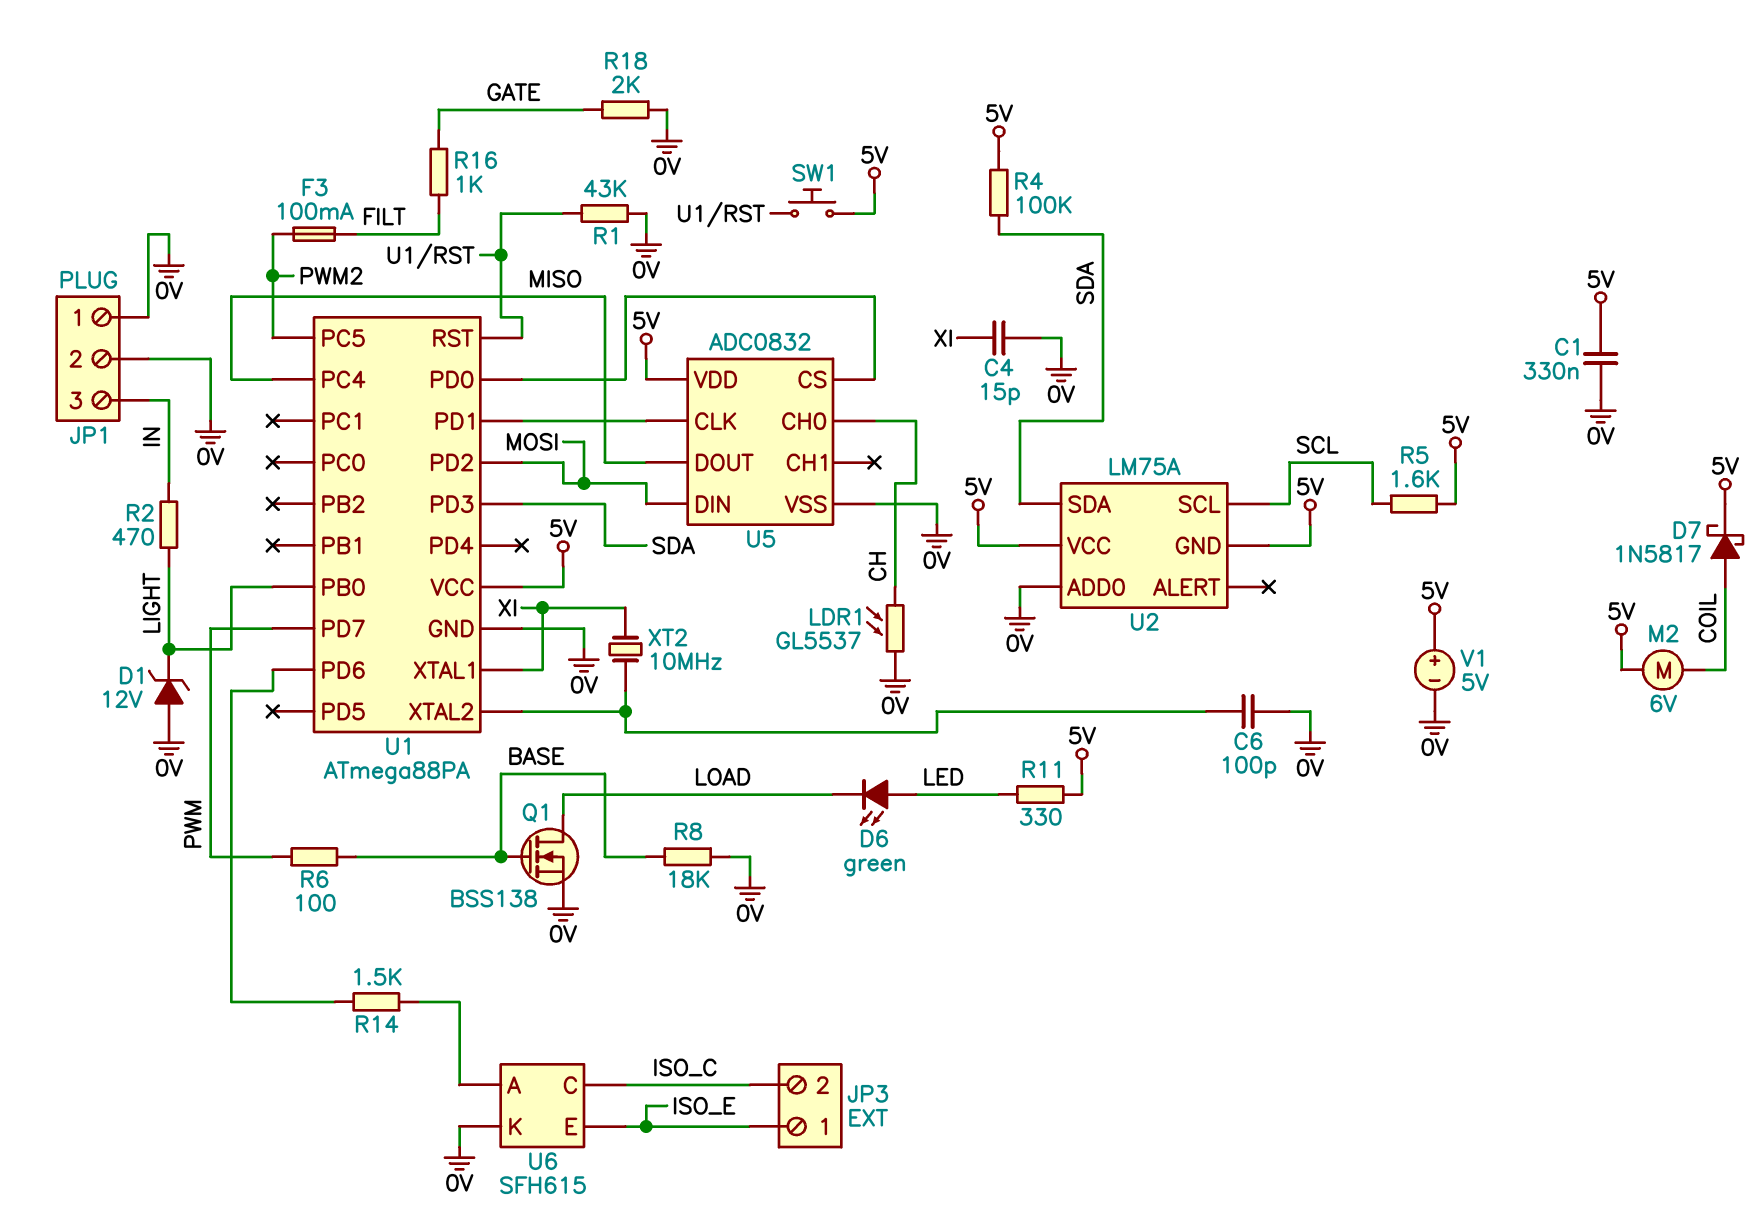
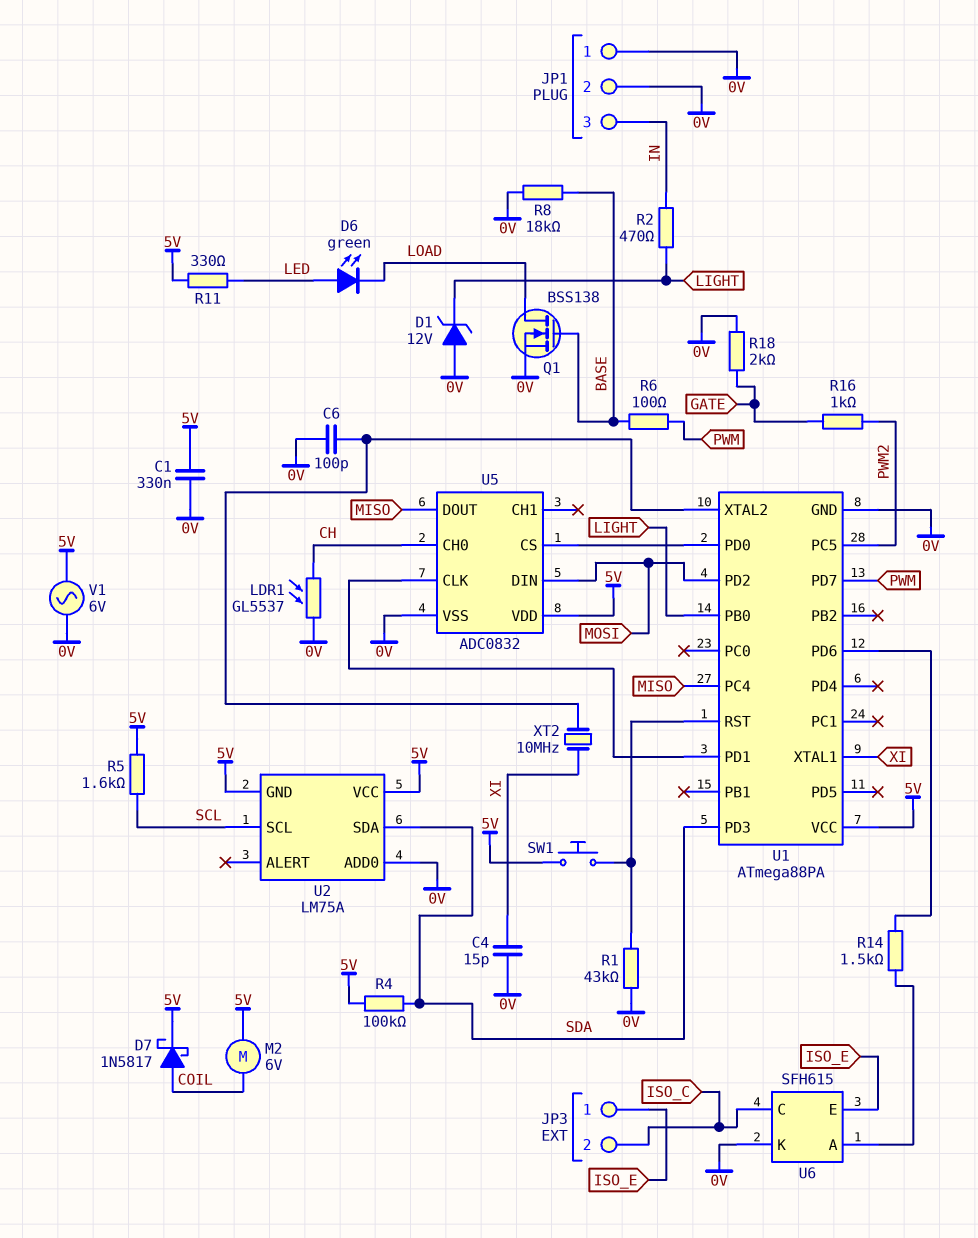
F3: 100mA (FILT, PWM2) -> none
R16: 1k (FILT, GATE) -> 1k (GATE, PWM2)
V1: 5V (plus 5V, minus 0V) -> AC 6V (0V, 5V)

